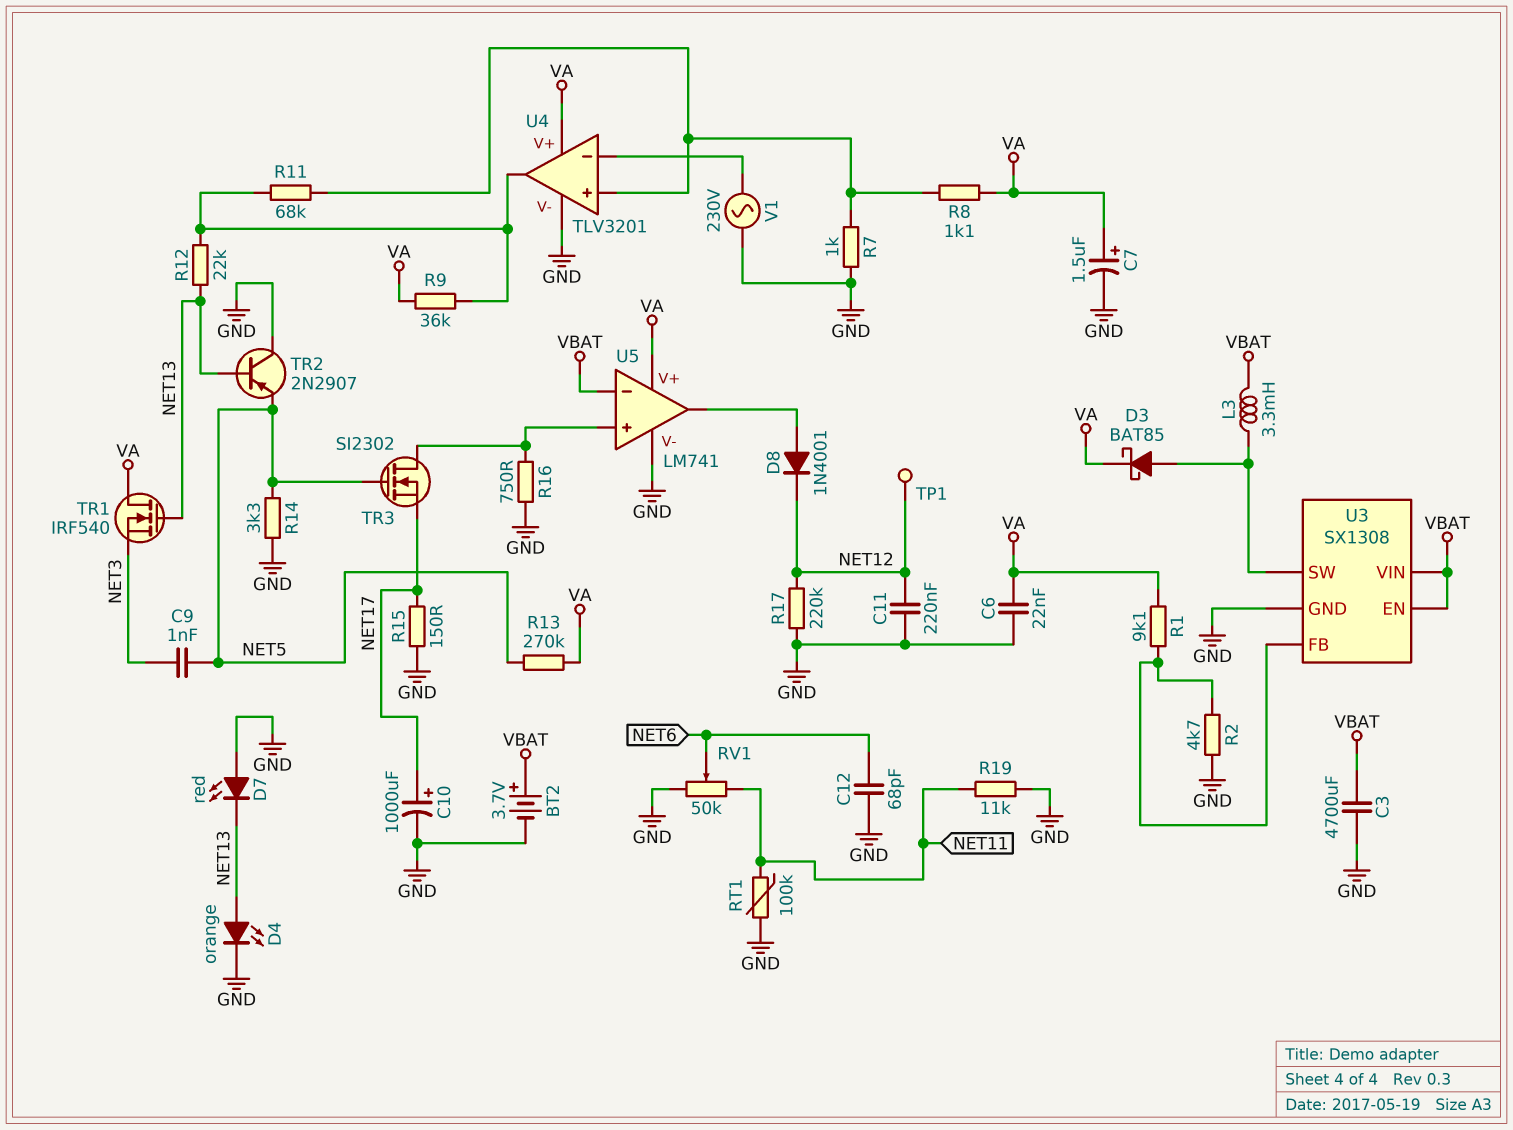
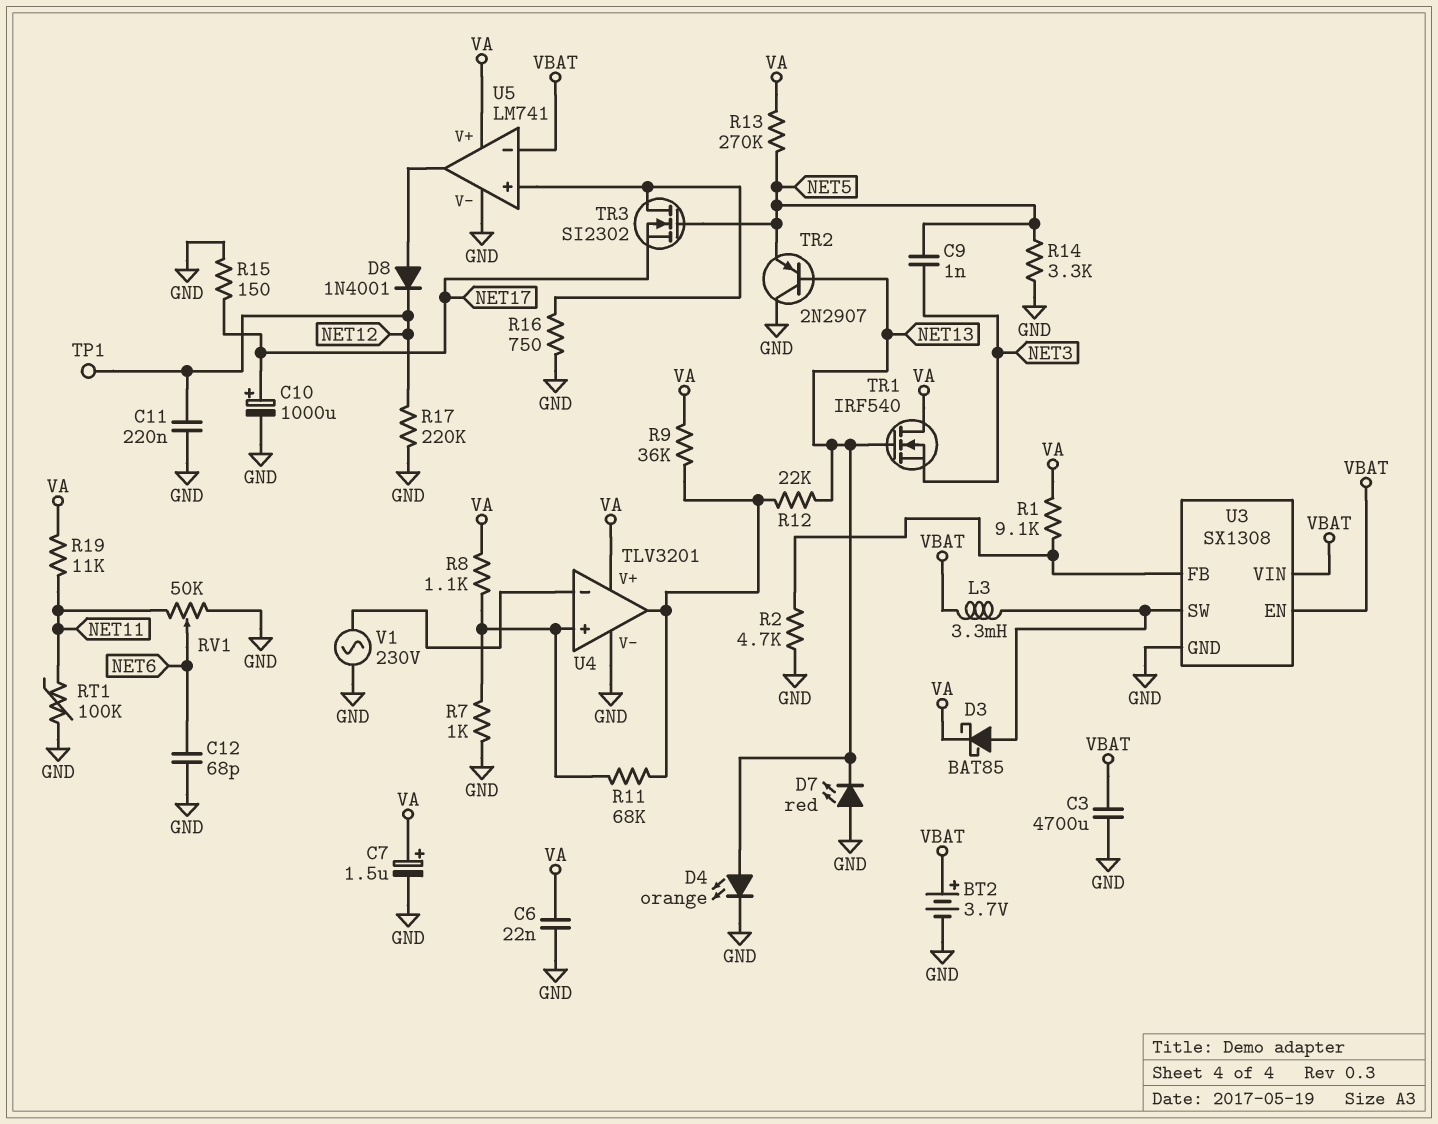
R19: 11k (GND, NET11) -> 11k (NET11, VA)

